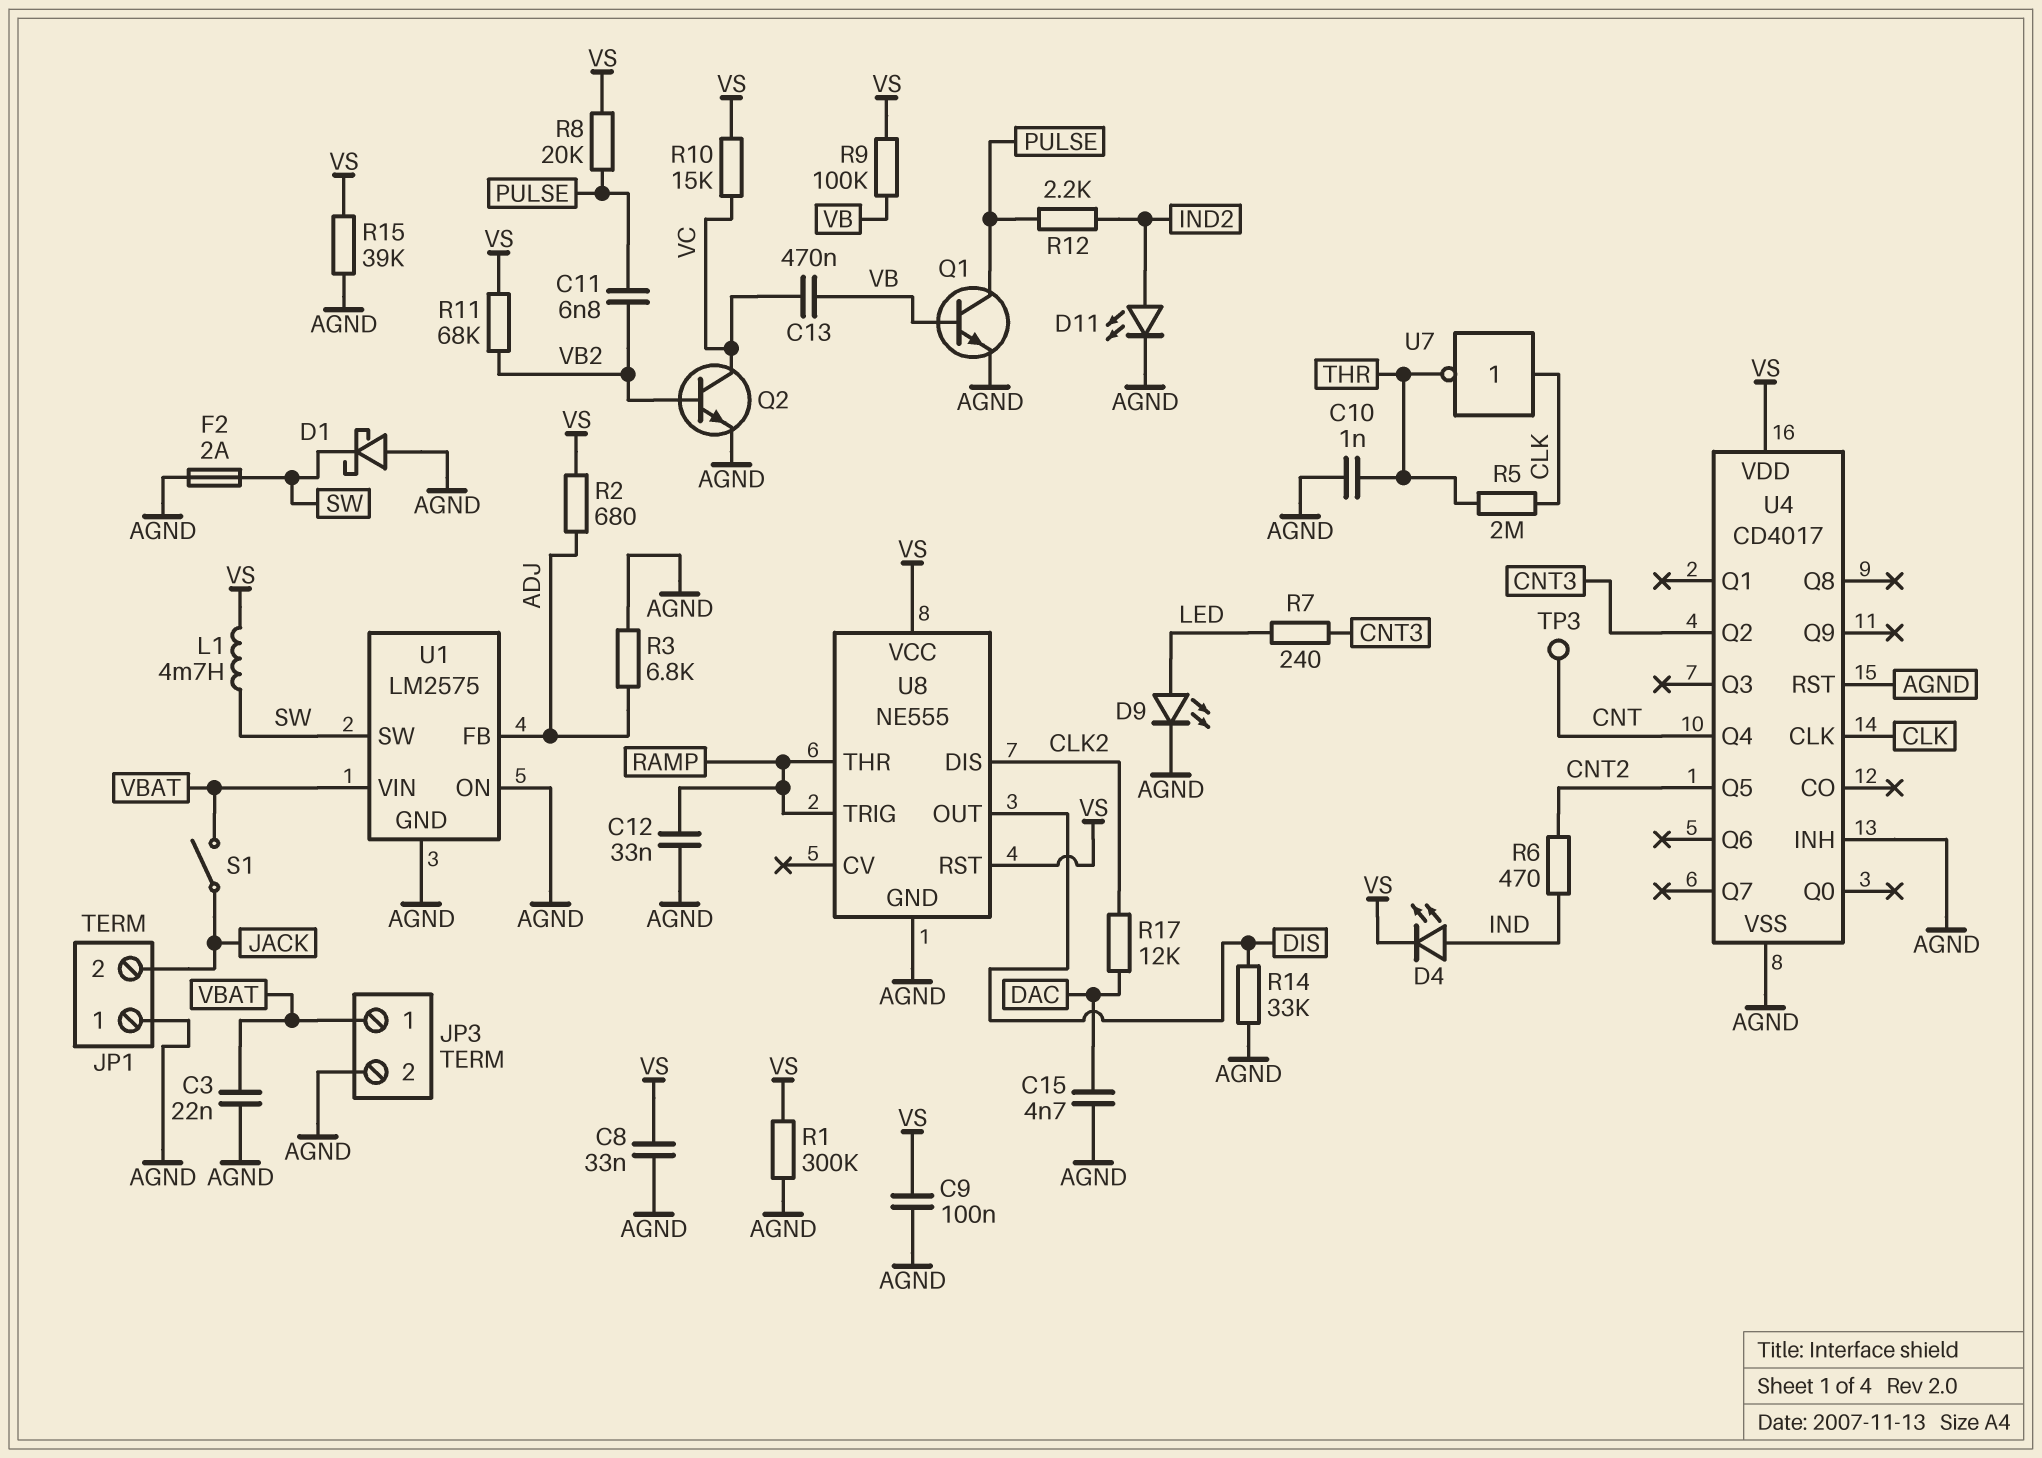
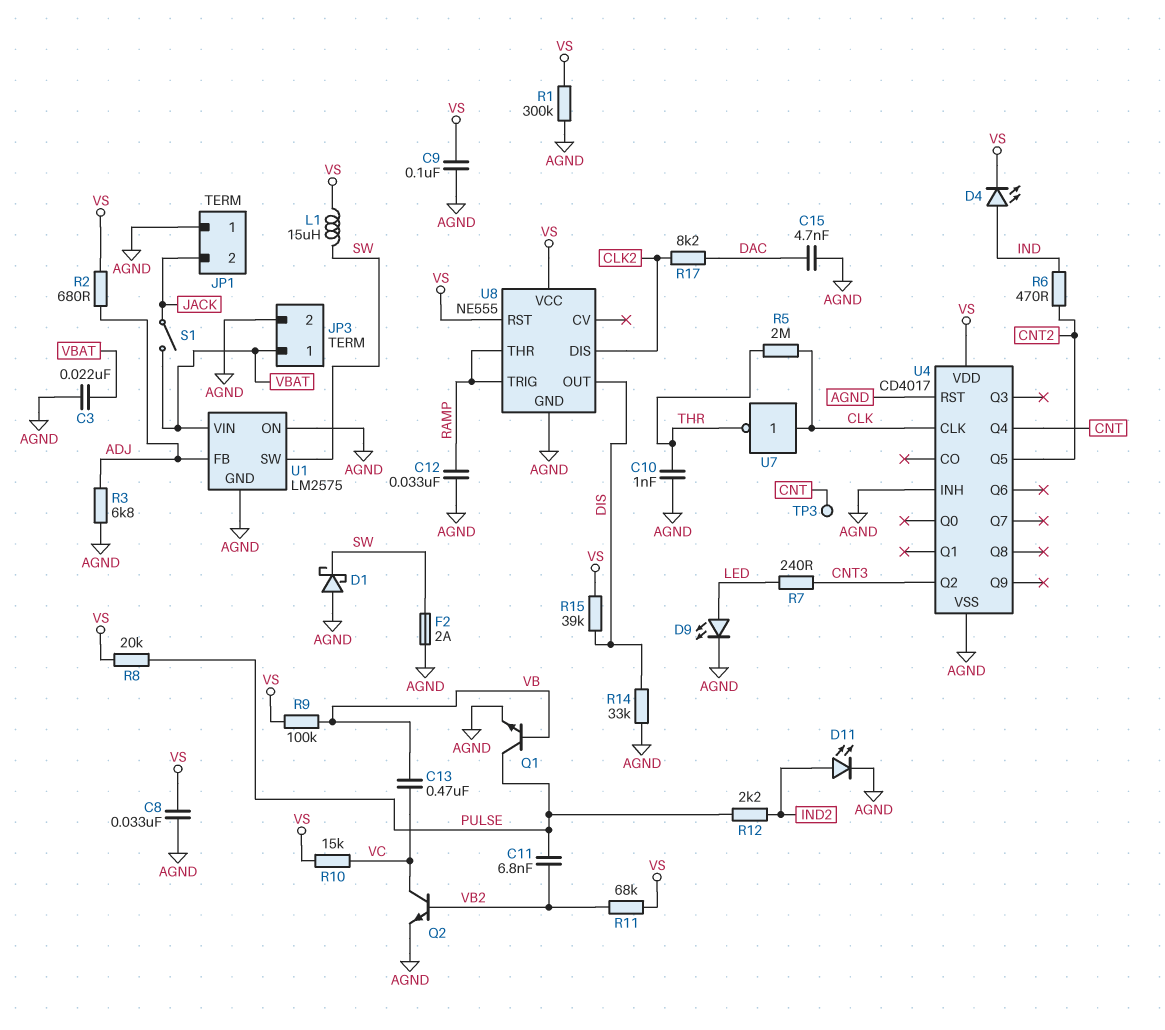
L1: 4.7mH (SW, VS) -> 15uH (SW, VS)
R15: 39k (AGND, VS) -> 39k (DIS, VS)
R17: 12k (CLK2, DAC) -> 8.2k (CLK2, DAC)

